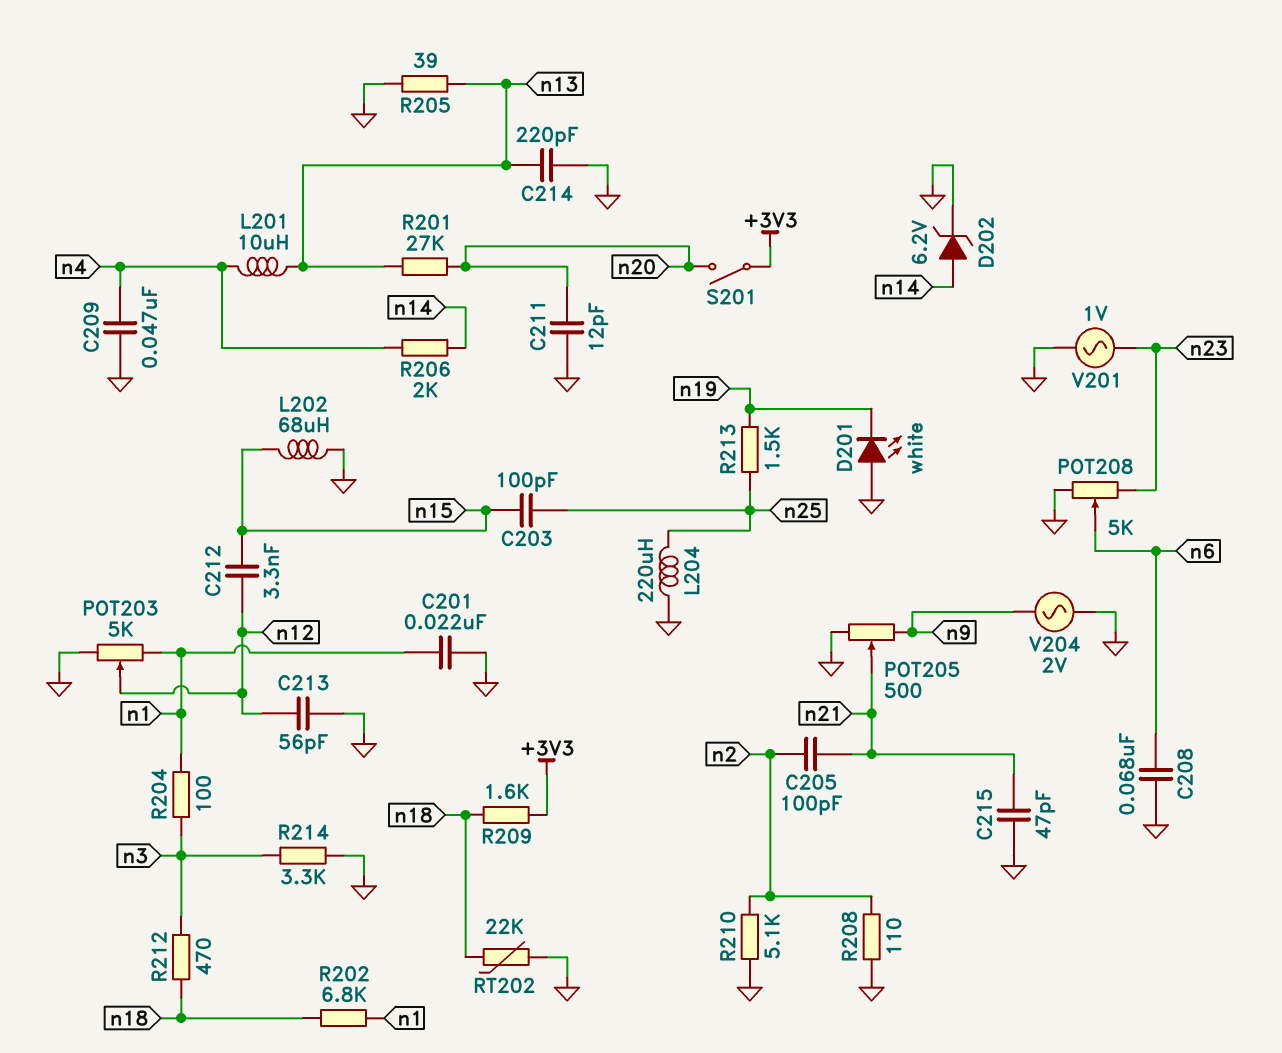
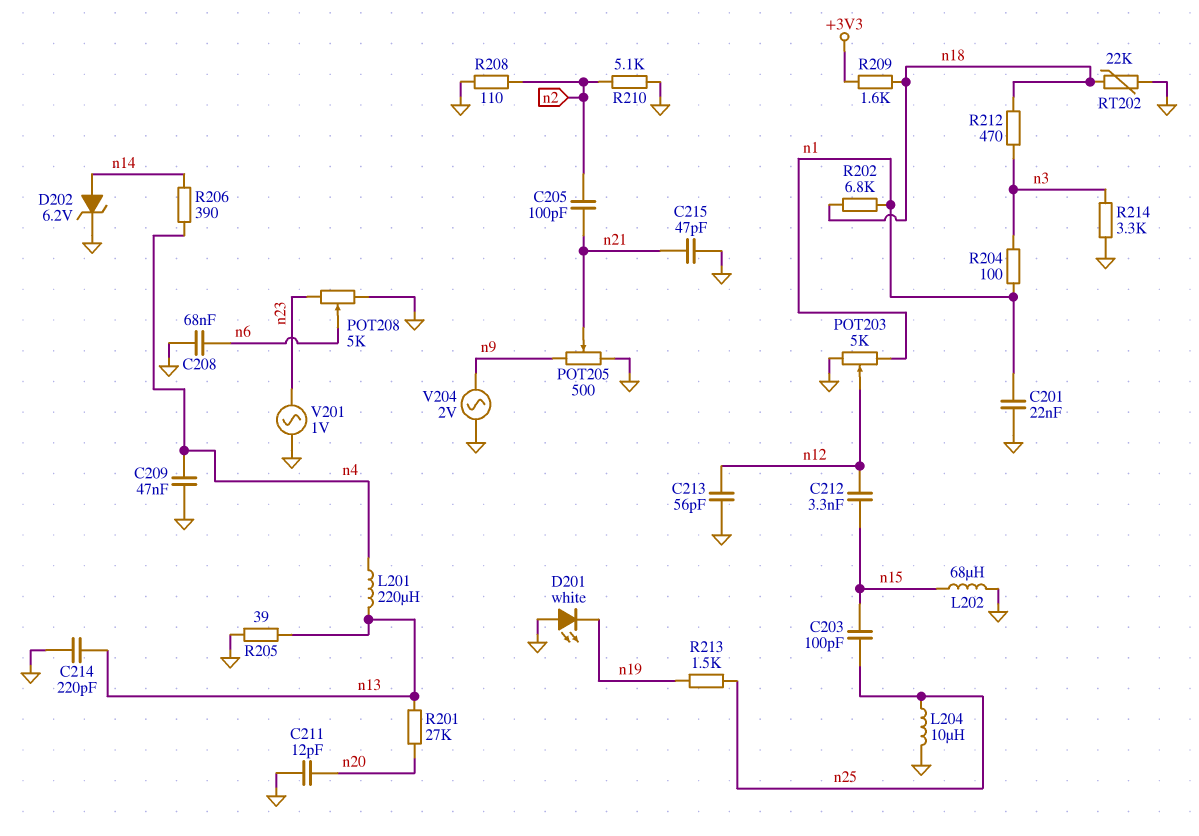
L201: 10uH (n4, n13) -> 220uH (n4, n13)
L204: 220uH (GND, n25) -> 10uH (GND, n25)
R206: 2k (n4, n14) -> 390 (n4, n14)
S201: switch (+3V3, n20) -> none

